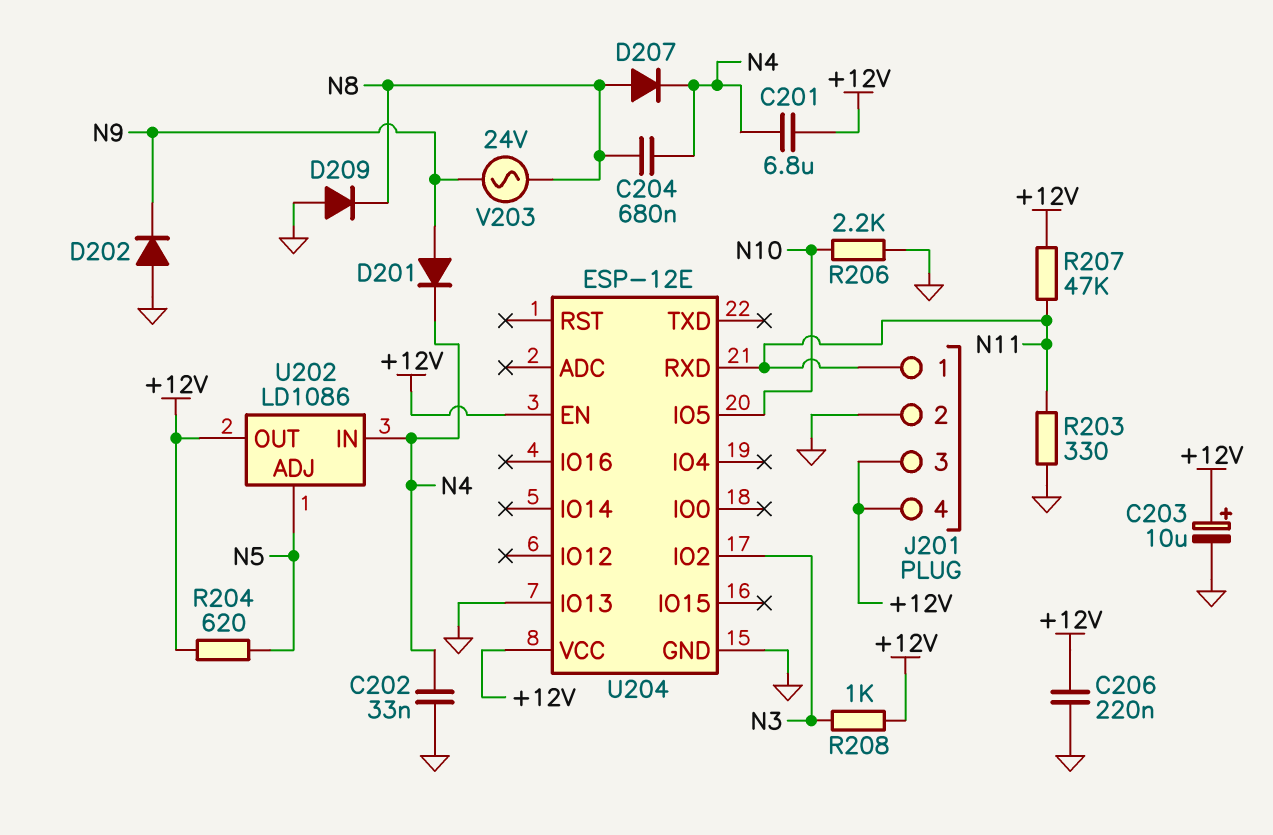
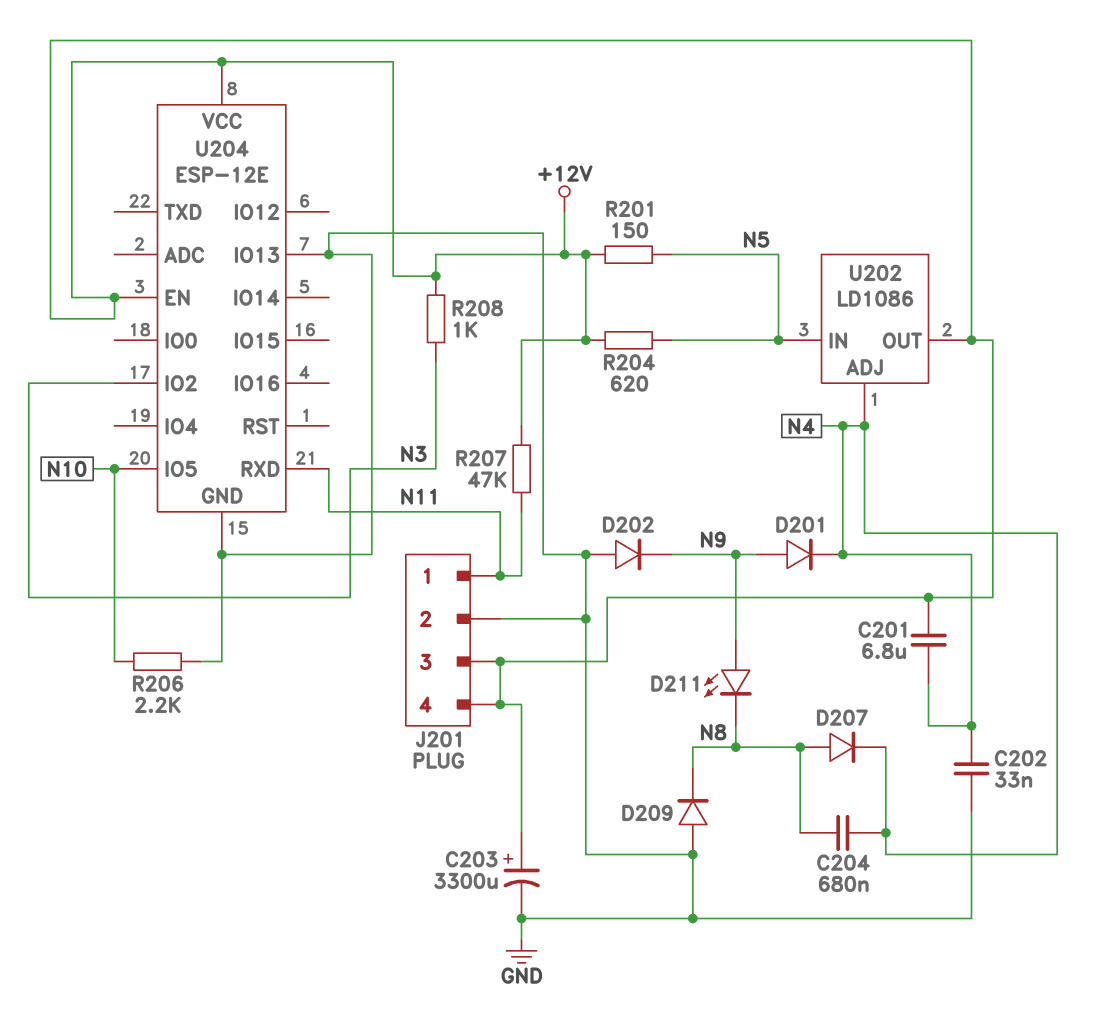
C203: 10uF (plus +12V, minus GND) -> 3300uF (plus +12V, minus GND)
C206: 220nF (+12V, GND) -> none
D211: none -> LED (A N9, K N8)
R201: none -> 150 (+12V, N5)
R203: 330 (GND, N11) -> none
U202 pin ADJ: N5 -> N4
U202 pin IN: N4 -> N5
V203: AC 24V (N8, N9) -> none

